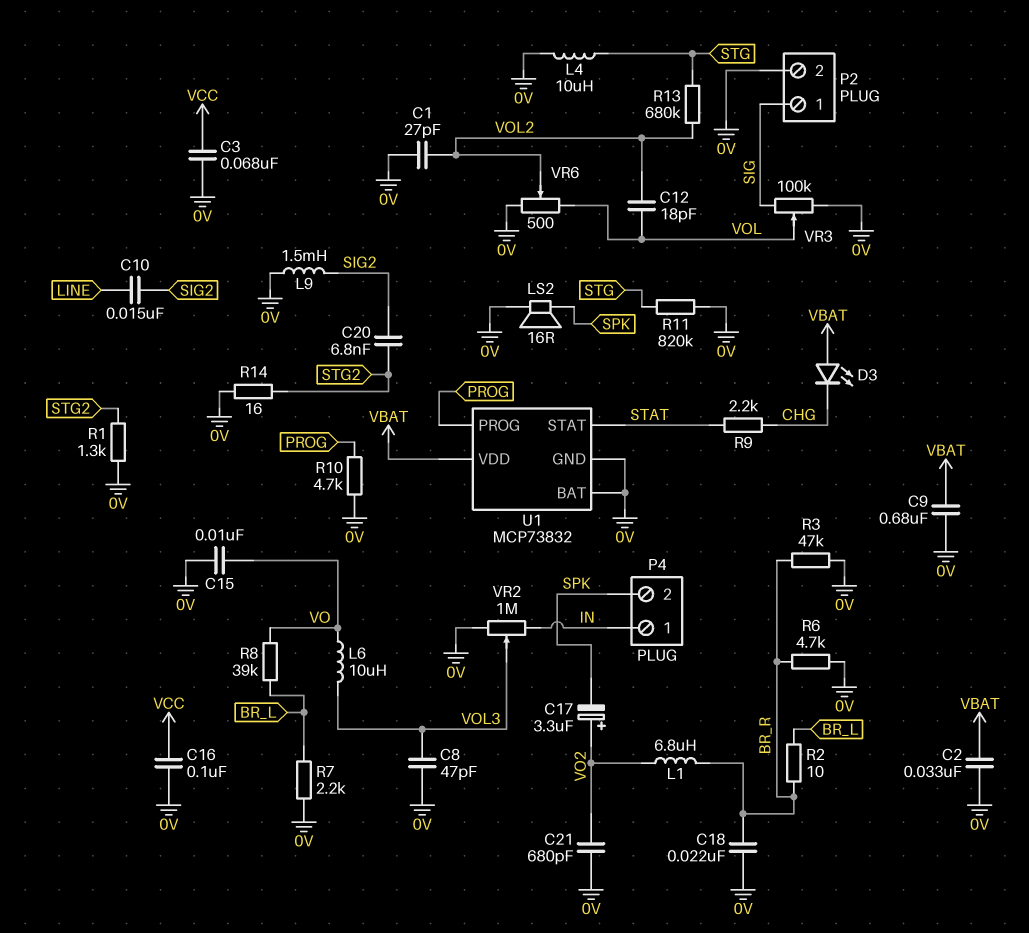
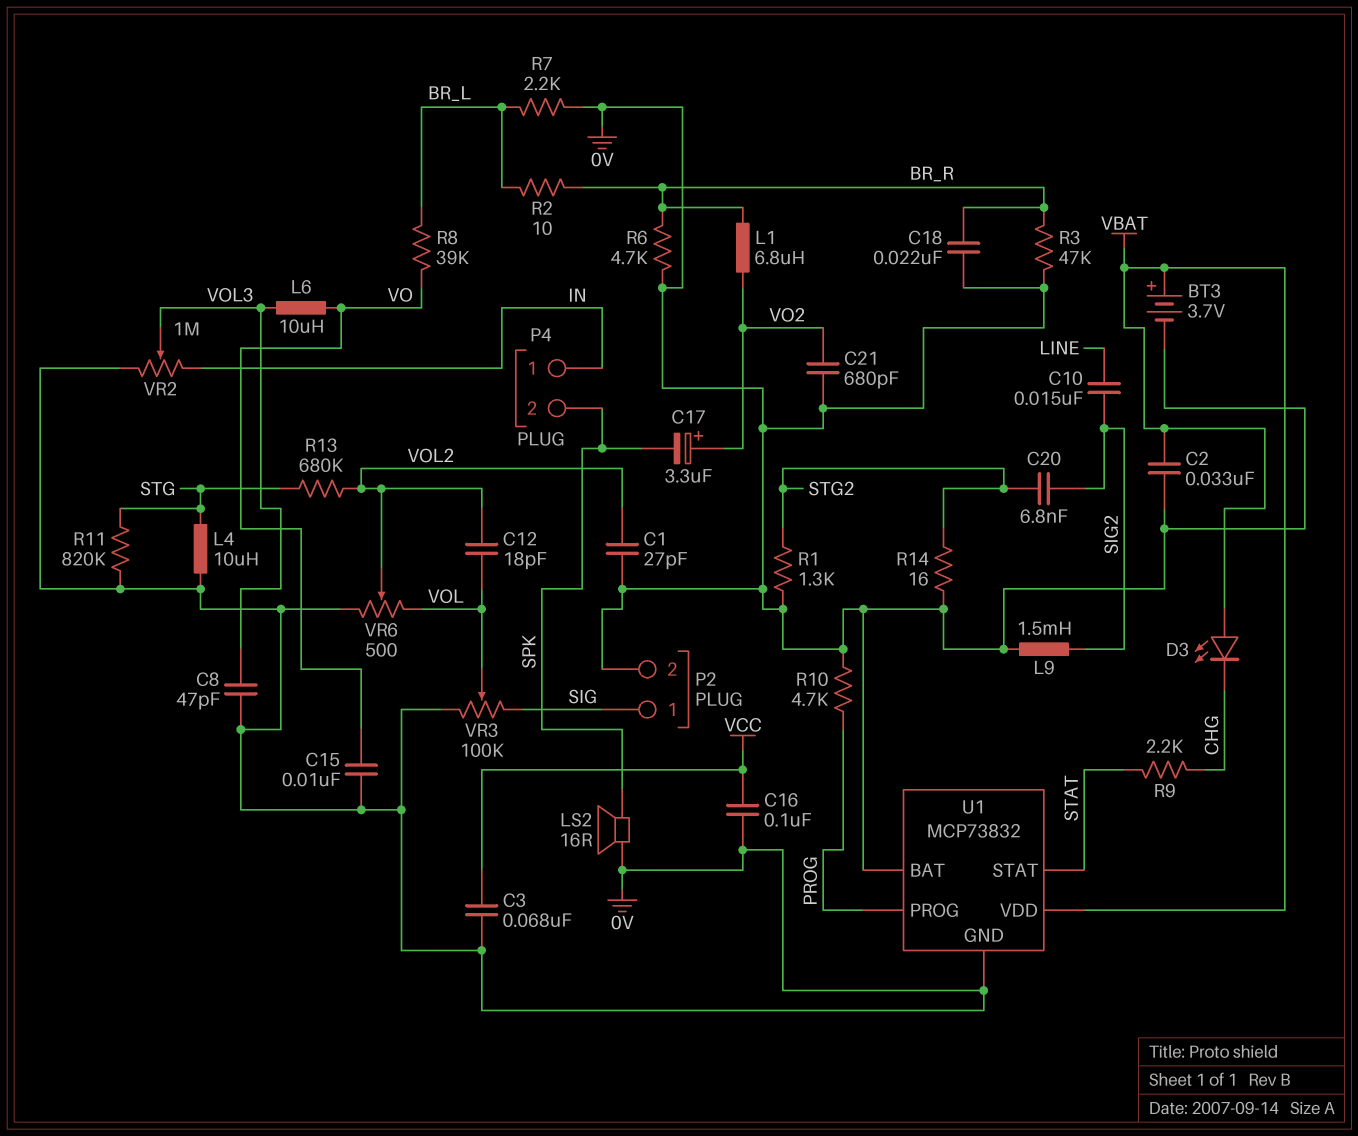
BT3: none -> 3.7V (plus VBAT, minus 0V)
C9: 680nF (0V, VBAT) -> none

